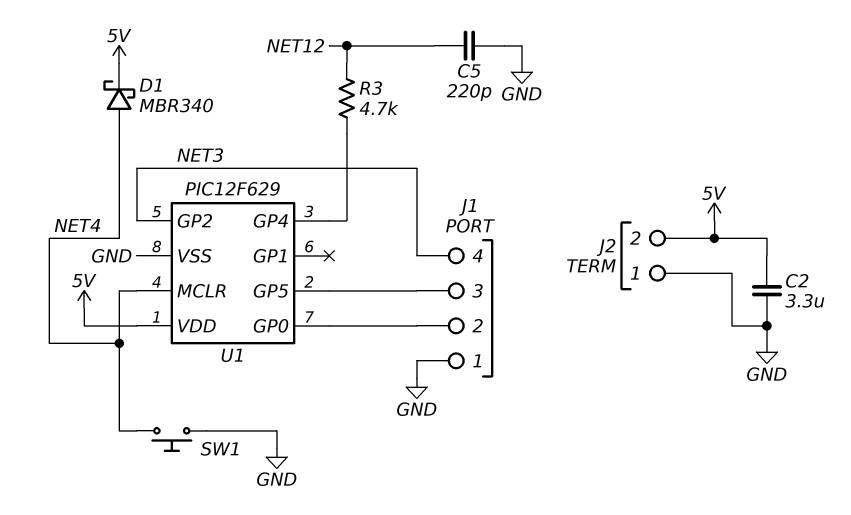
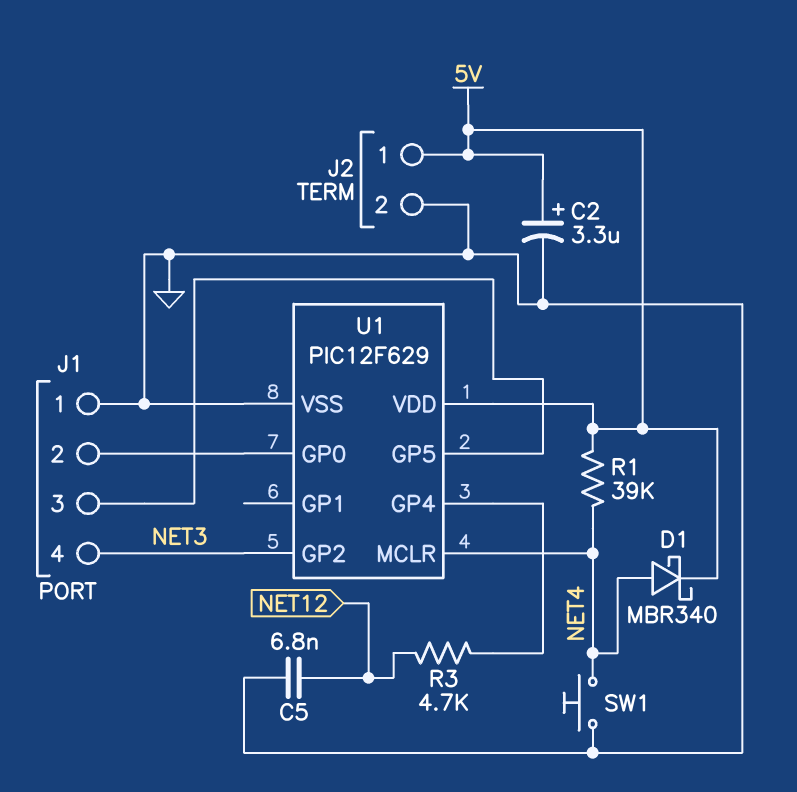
C2: 3.3uF (5V, GND) -> 3.3uF (plus 5V, minus GND)
C5: 220pF (GND, NET12) -> 6.8nF (GND, NET12)
J2 pin 1: GND -> 5V
J2 pin 2: 5V -> GND
R1: none -> 39k (5V, NET4)

